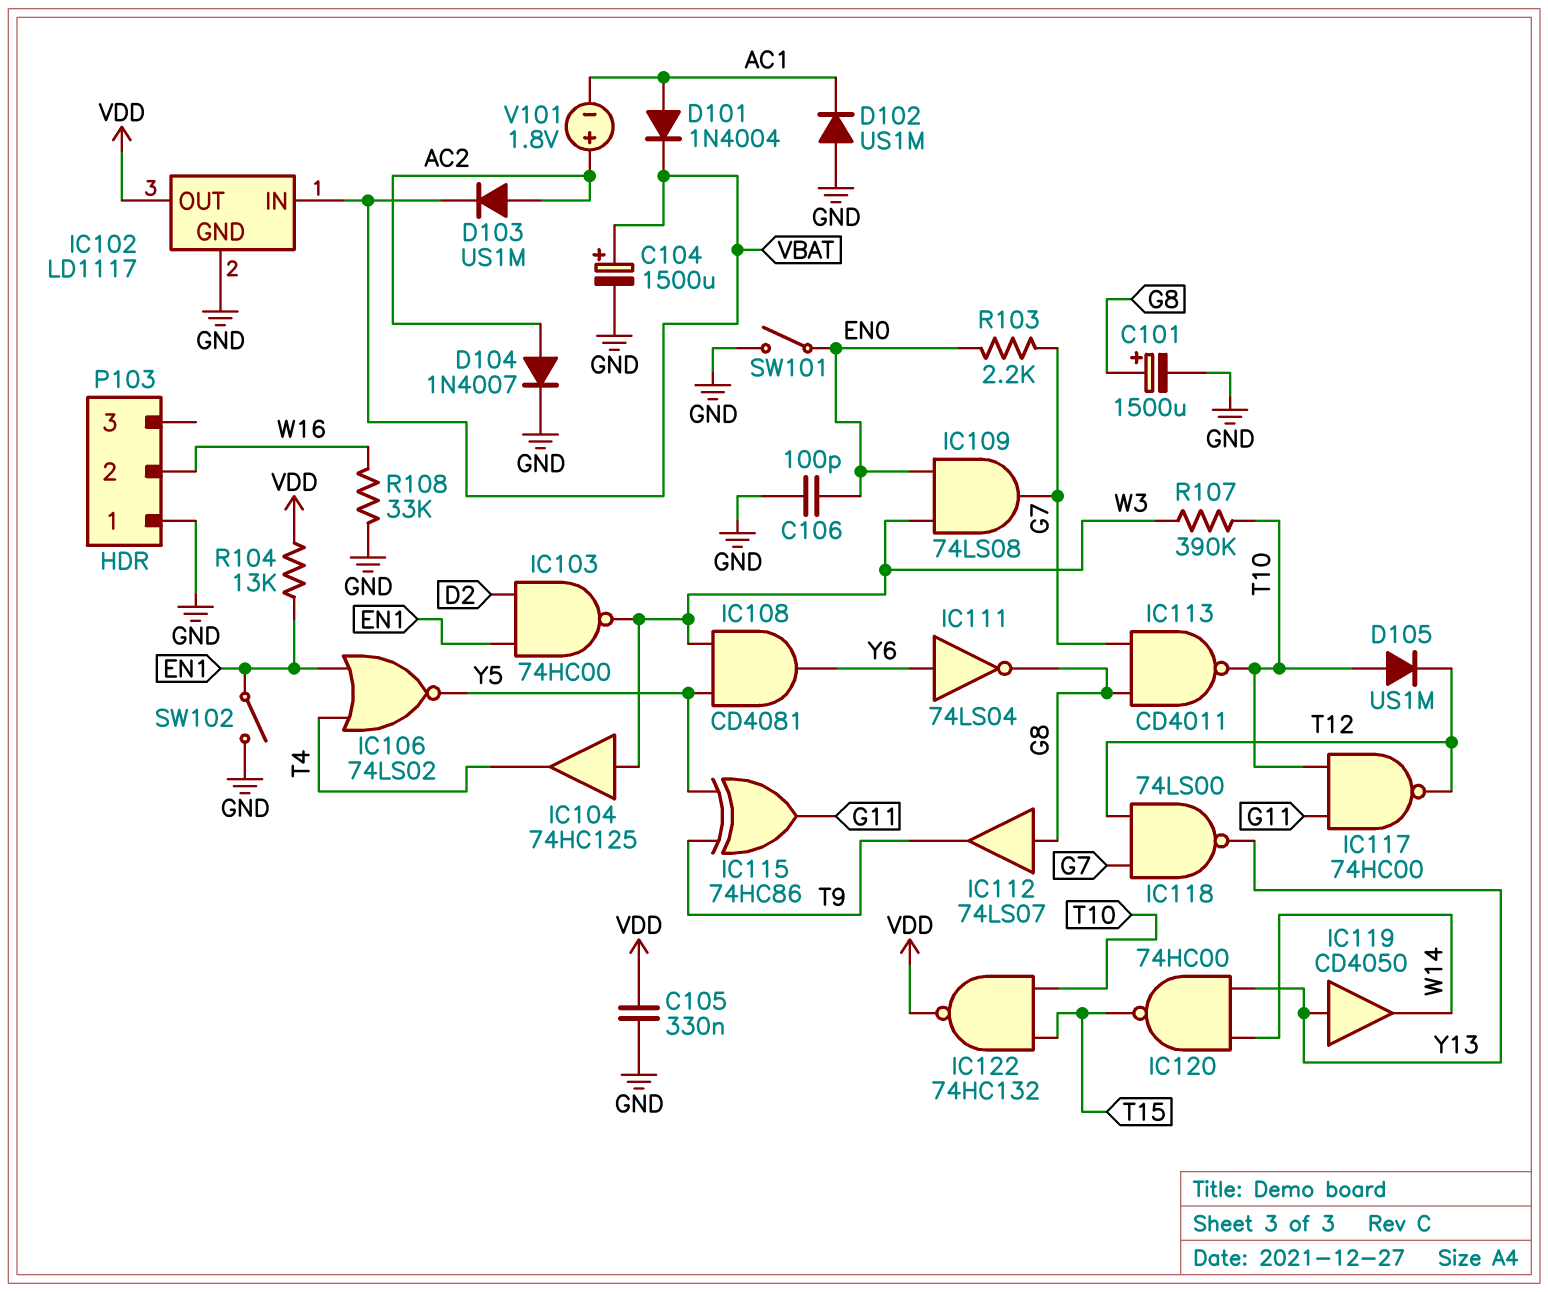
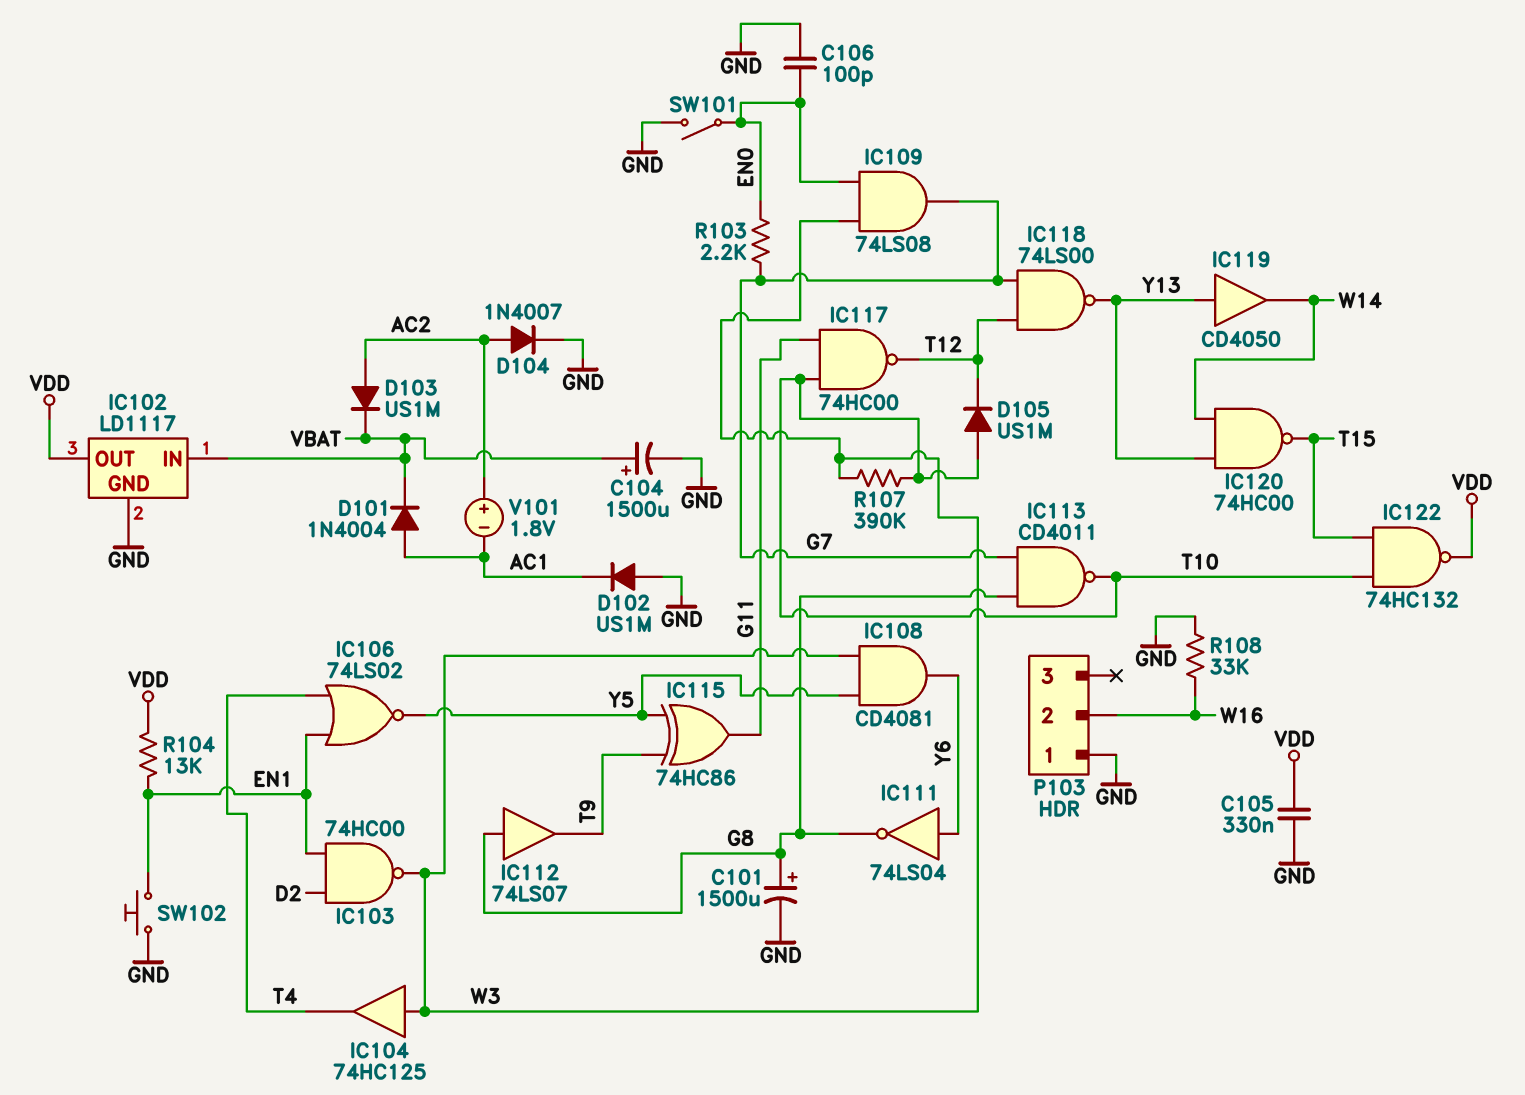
SW102: switch (EN1, GND) -> button (EN1, GND)

